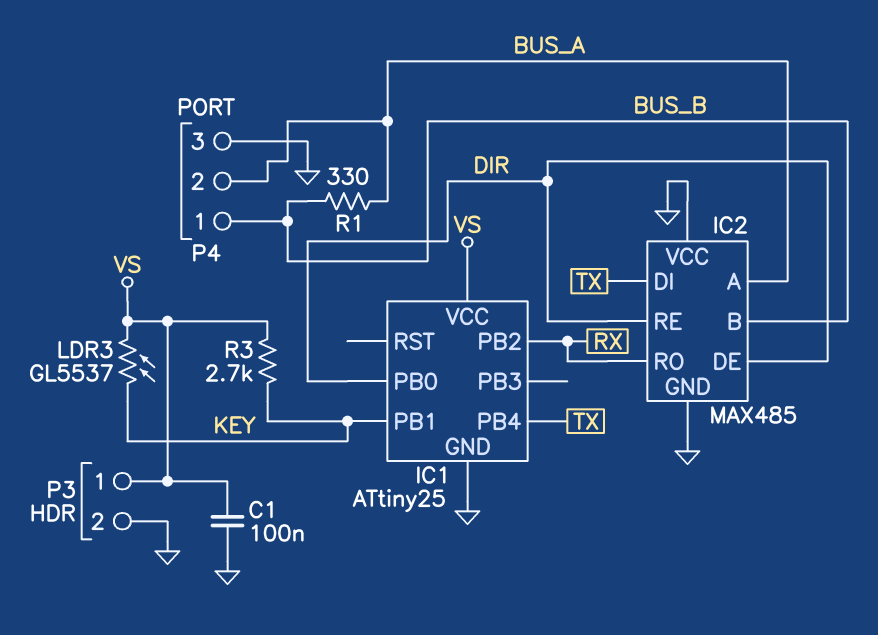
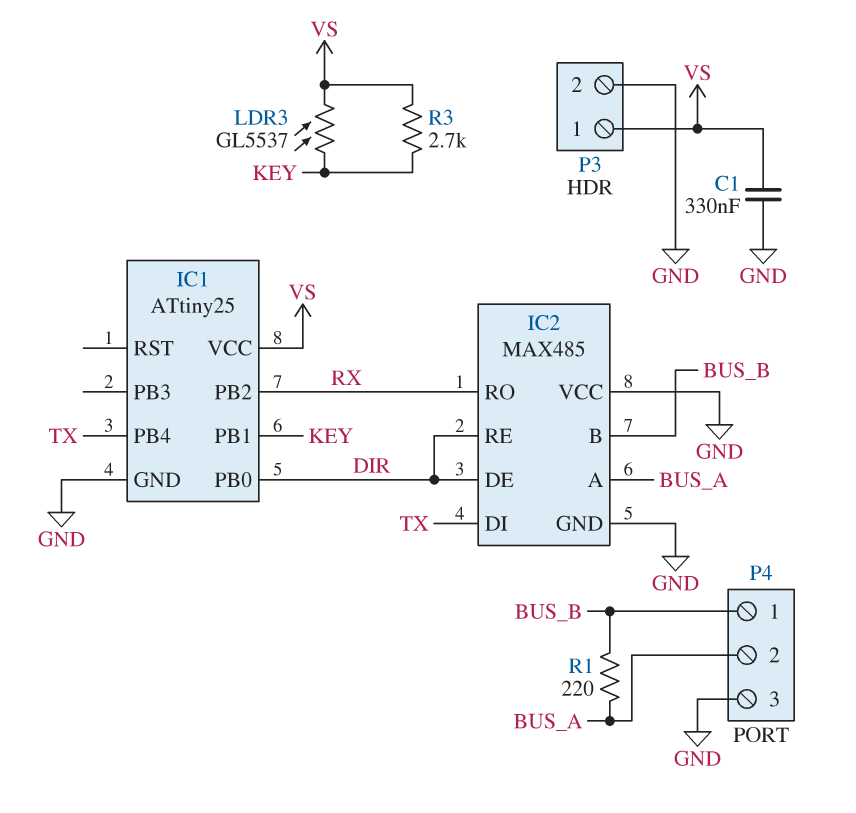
C1: 100nF (GND, VS) -> 330nF (GND, VS)
R1: 330 (BUS_A, BUS_B) -> 220 (BUS_A, BUS_B)

